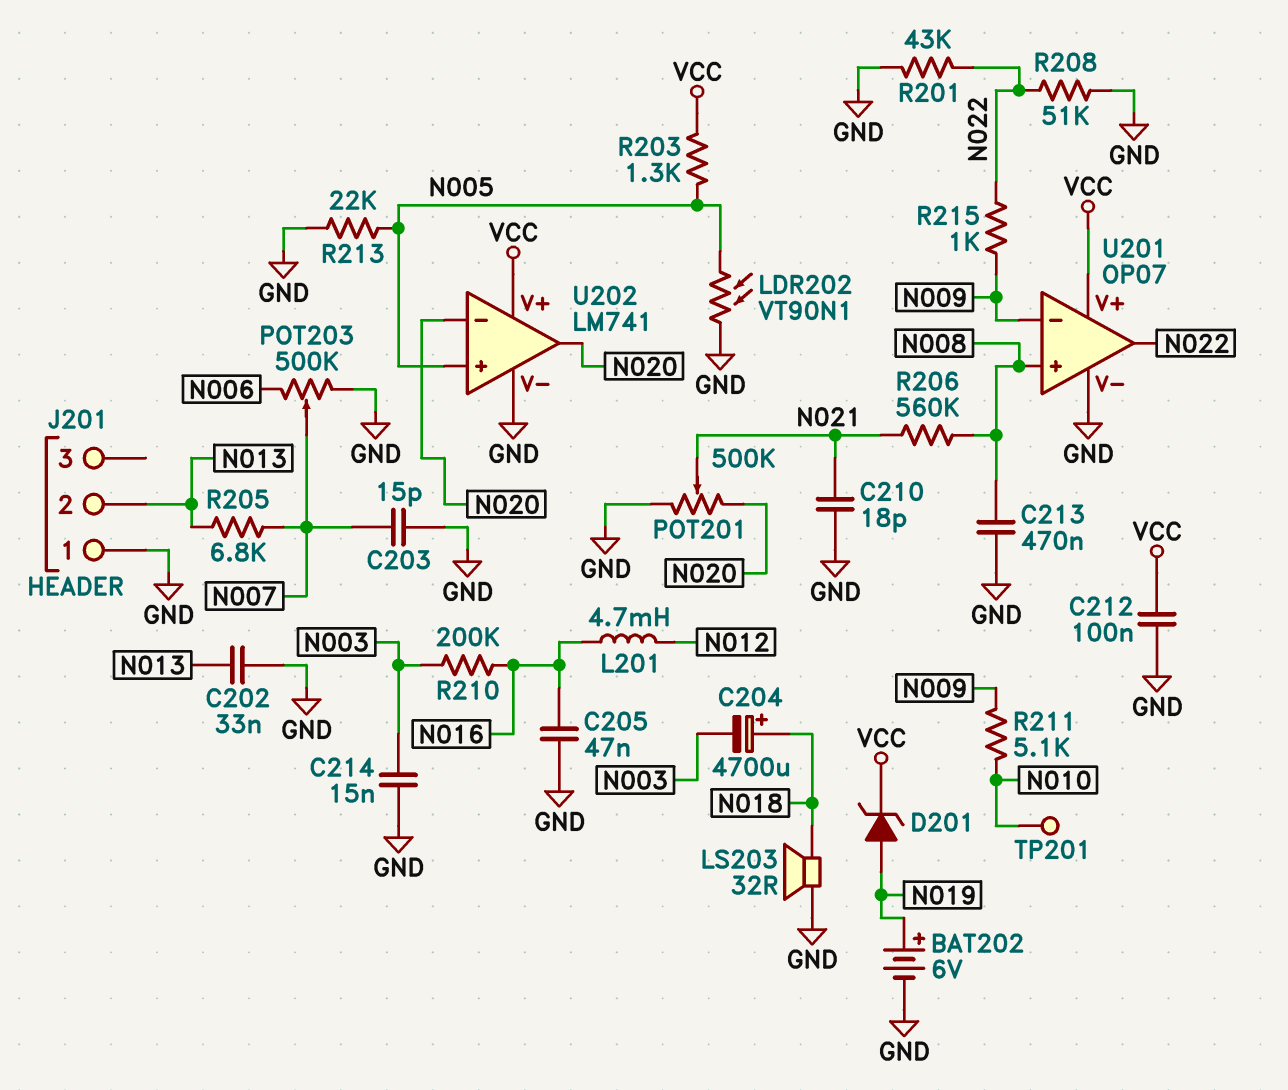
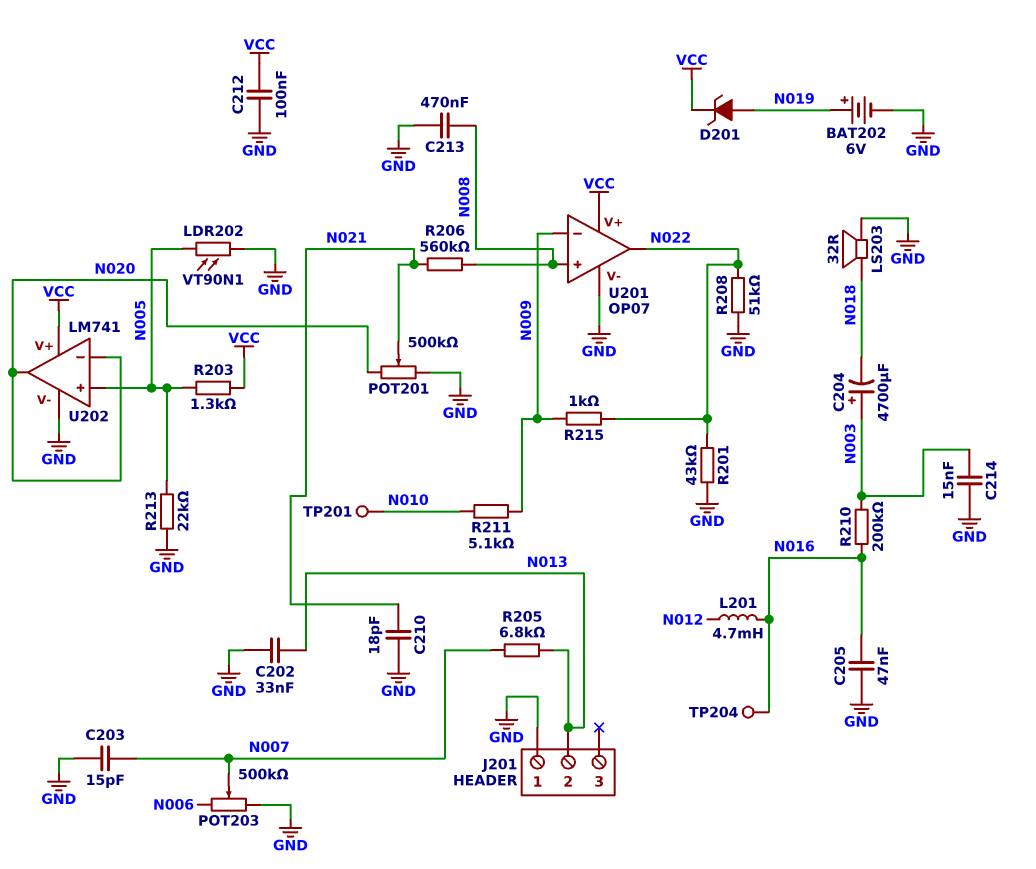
C204: 4700uF (plus N018, minus N003) -> 4700uF (plus N003, minus N018)
TP204: none -> test point (N016)

